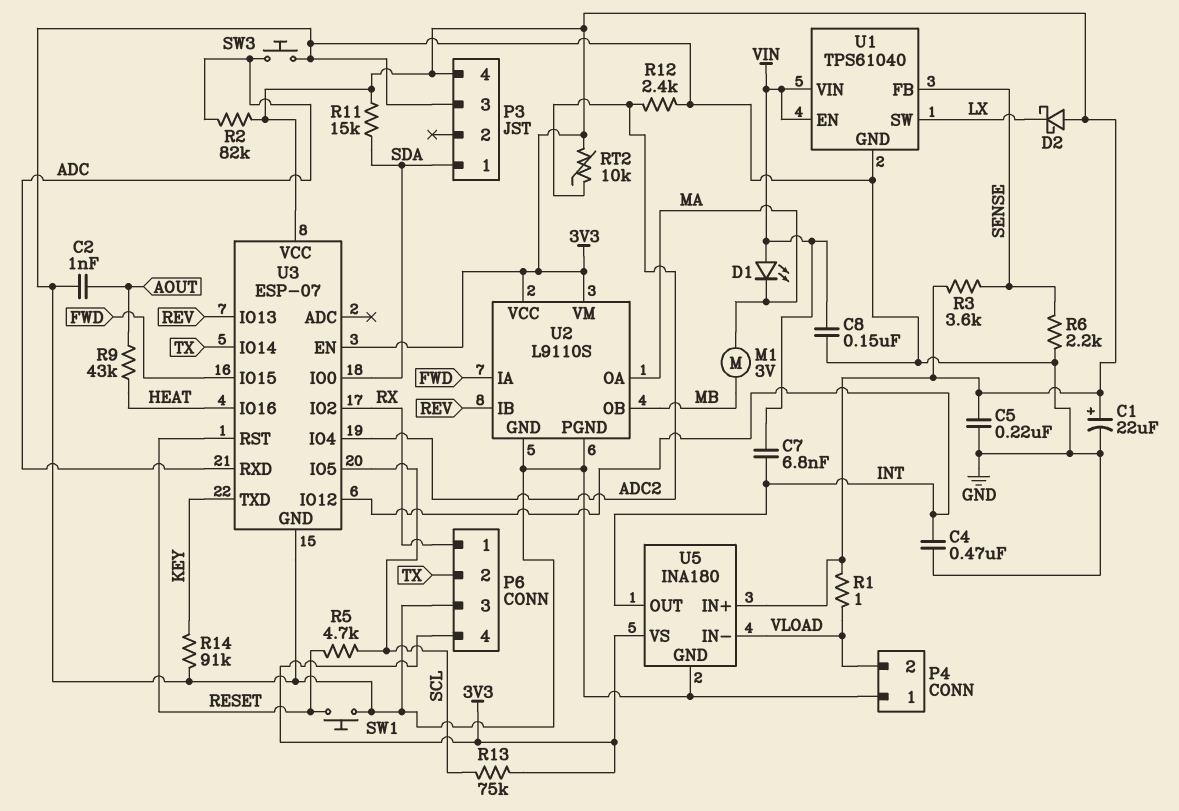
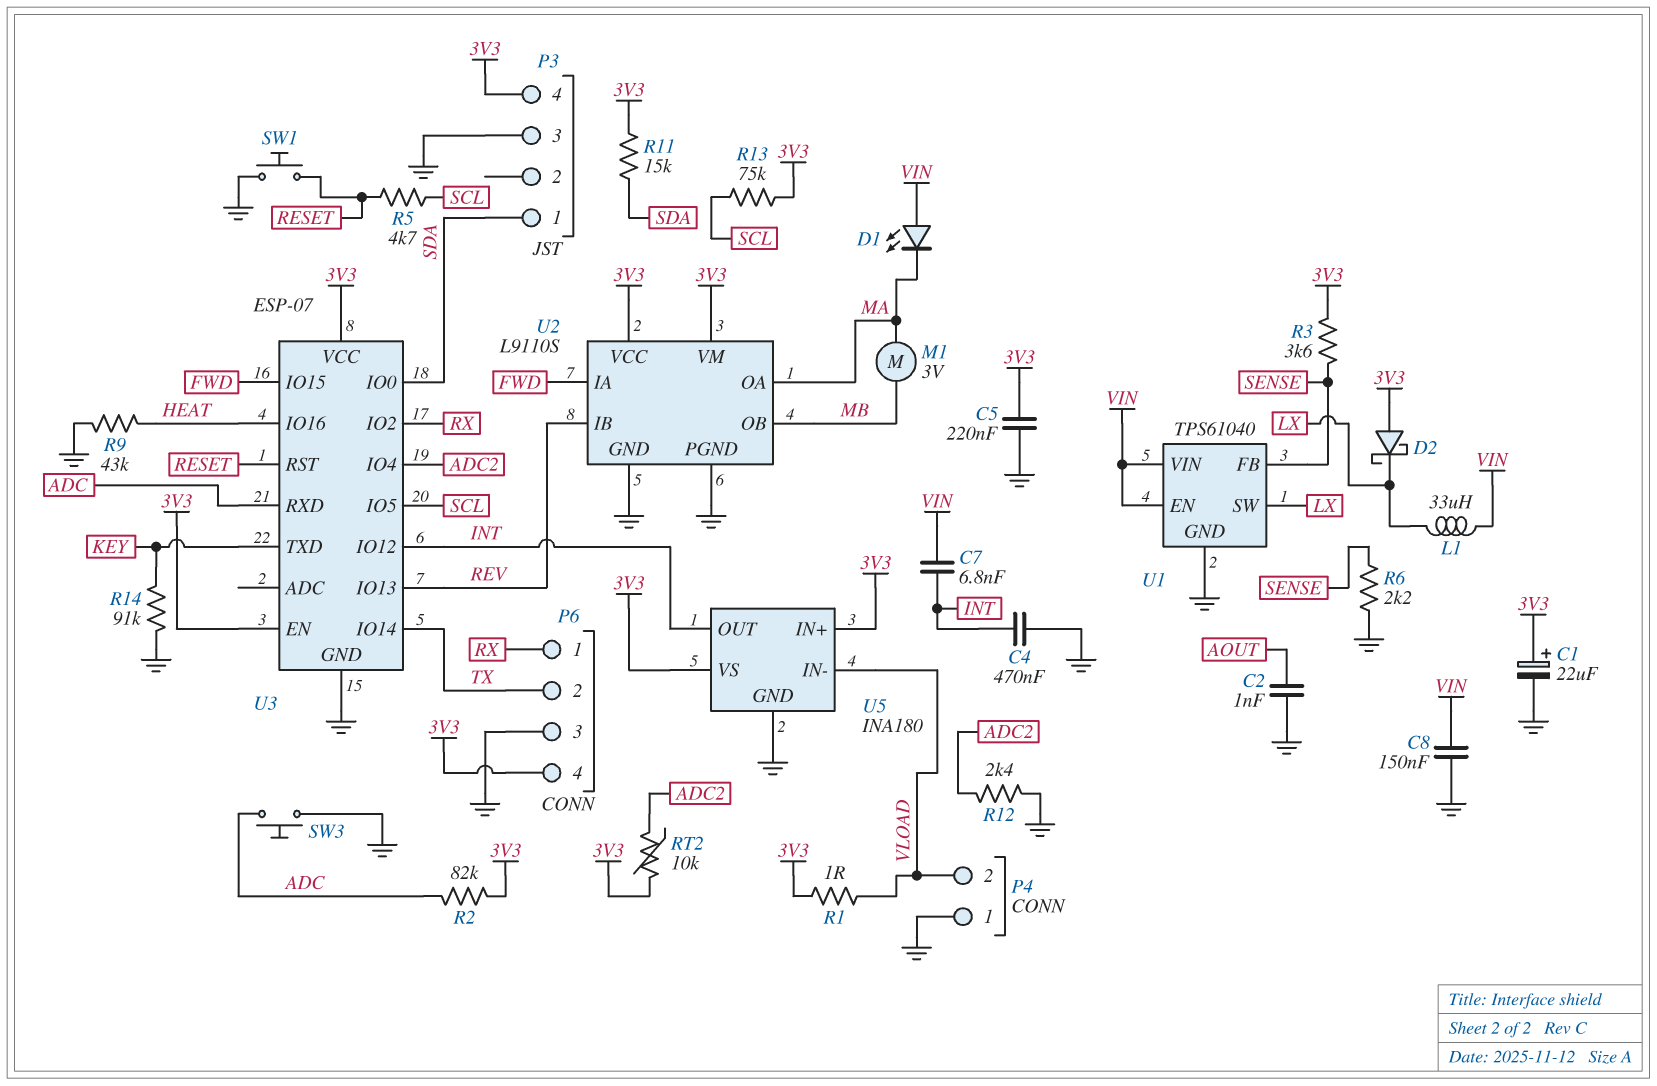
L1: none -> 33uH (LX, VIN)
R9: 43k (AOUT, HEAT) -> 43k (GND, HEAT)

